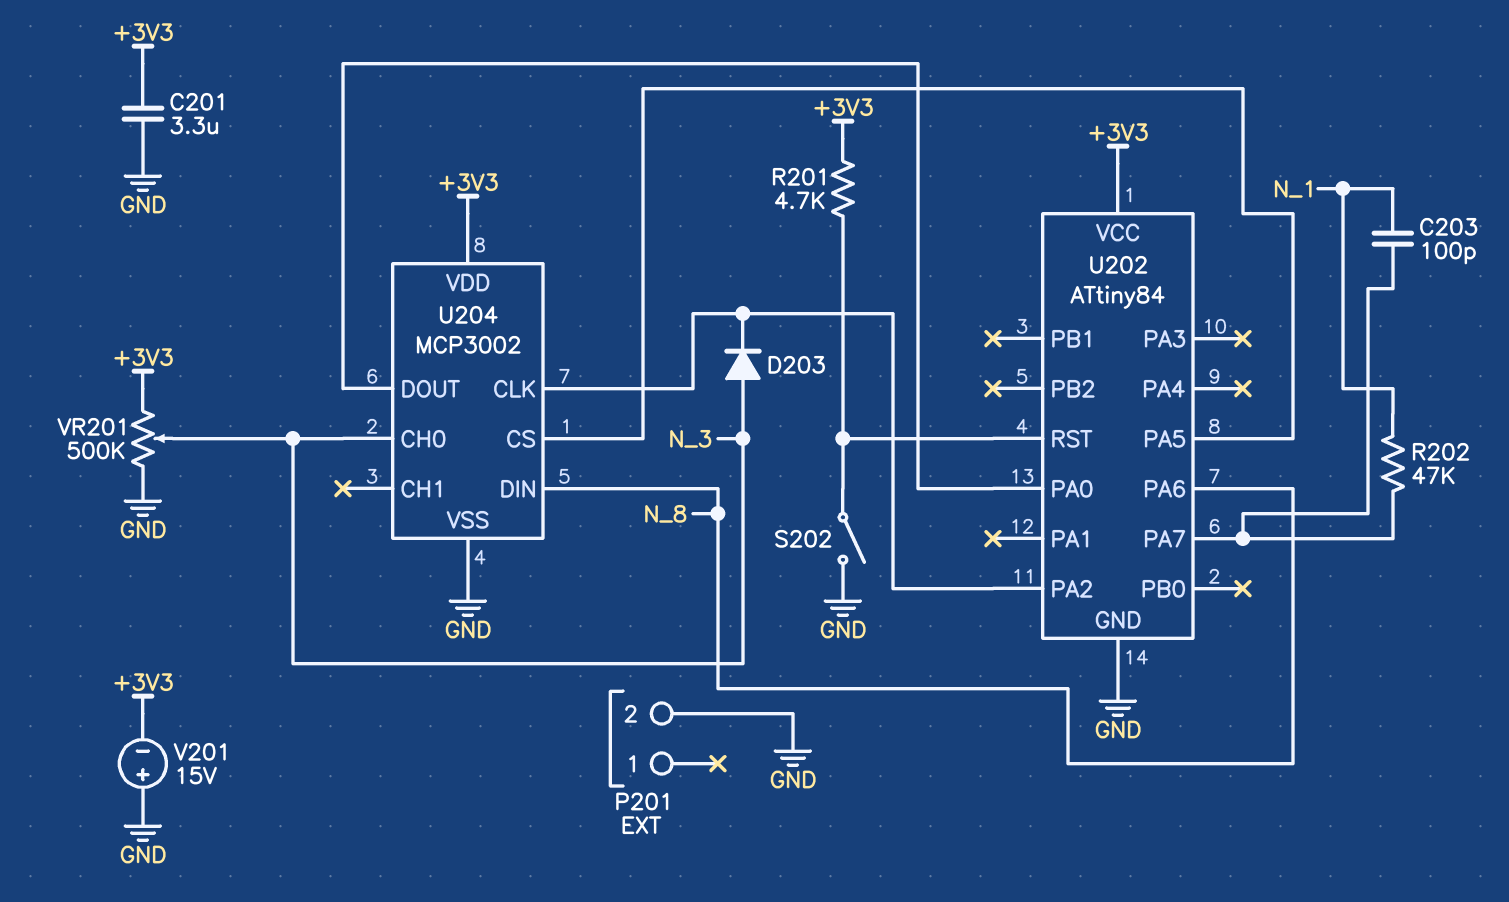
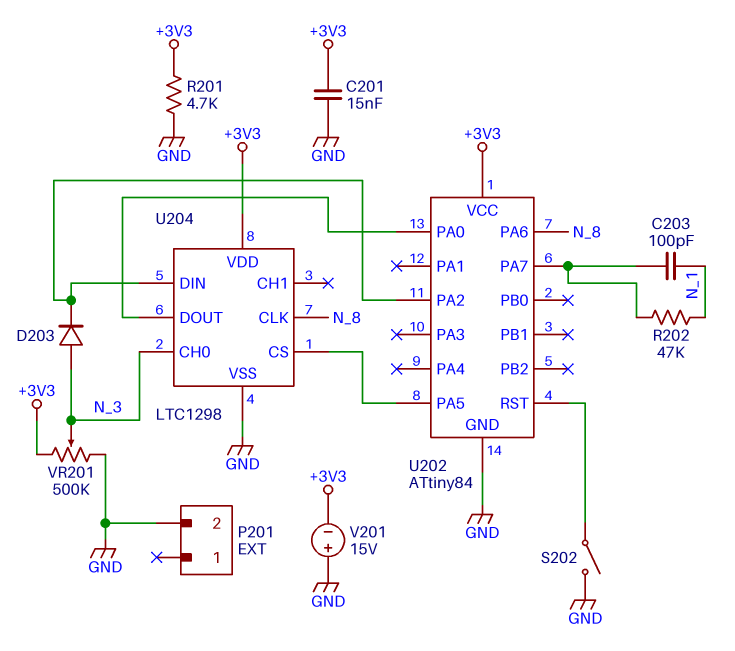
C201: 3.3uF (+3V3, GND) -> 15nF (+3V3, GND)
R201: 4.7k (+3V3, U202/RST) -> 4.7k (+3V3, GND)
U204: MCP3002 -> LTC1298
U204 pin CLK: U202/PA2 -> N_8
U204 pin DIN: N_8 -> U202/PA2

